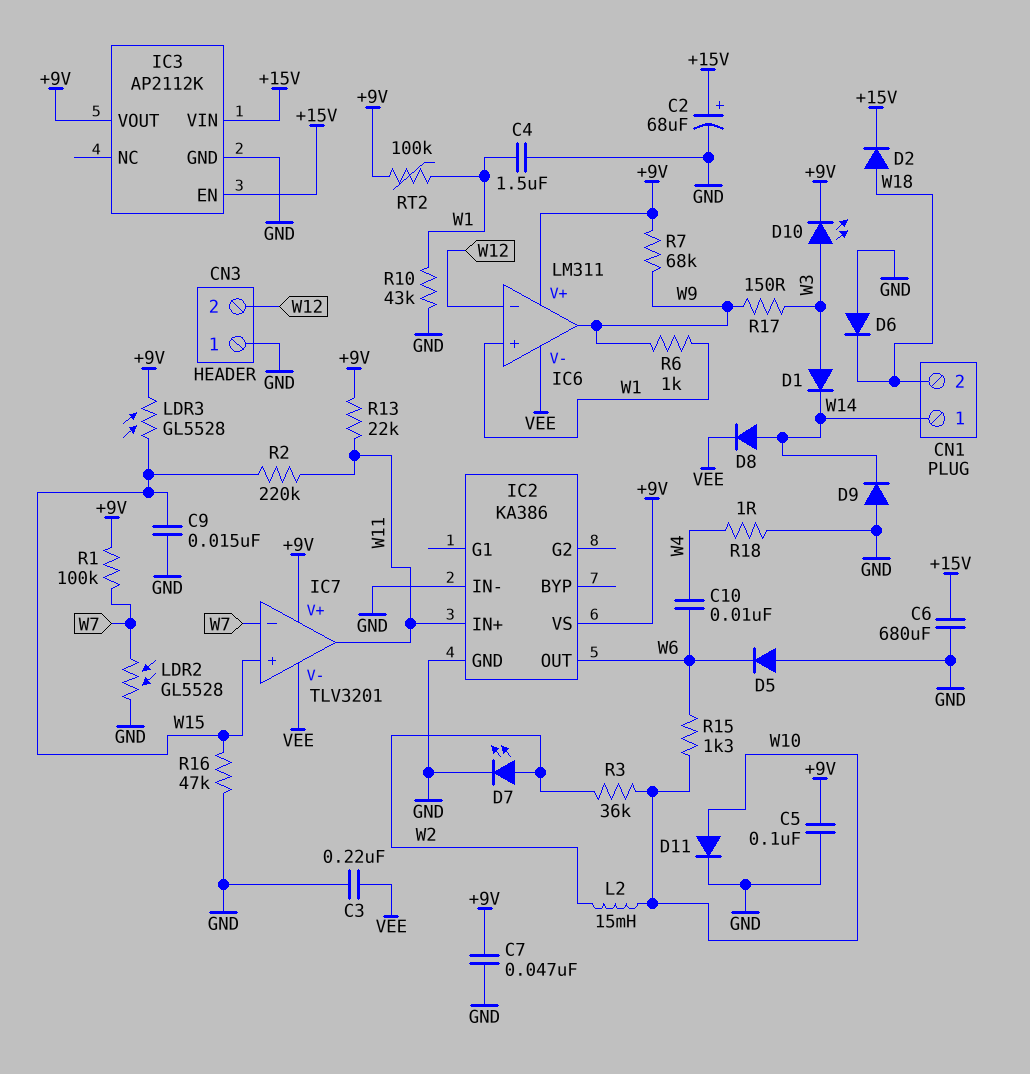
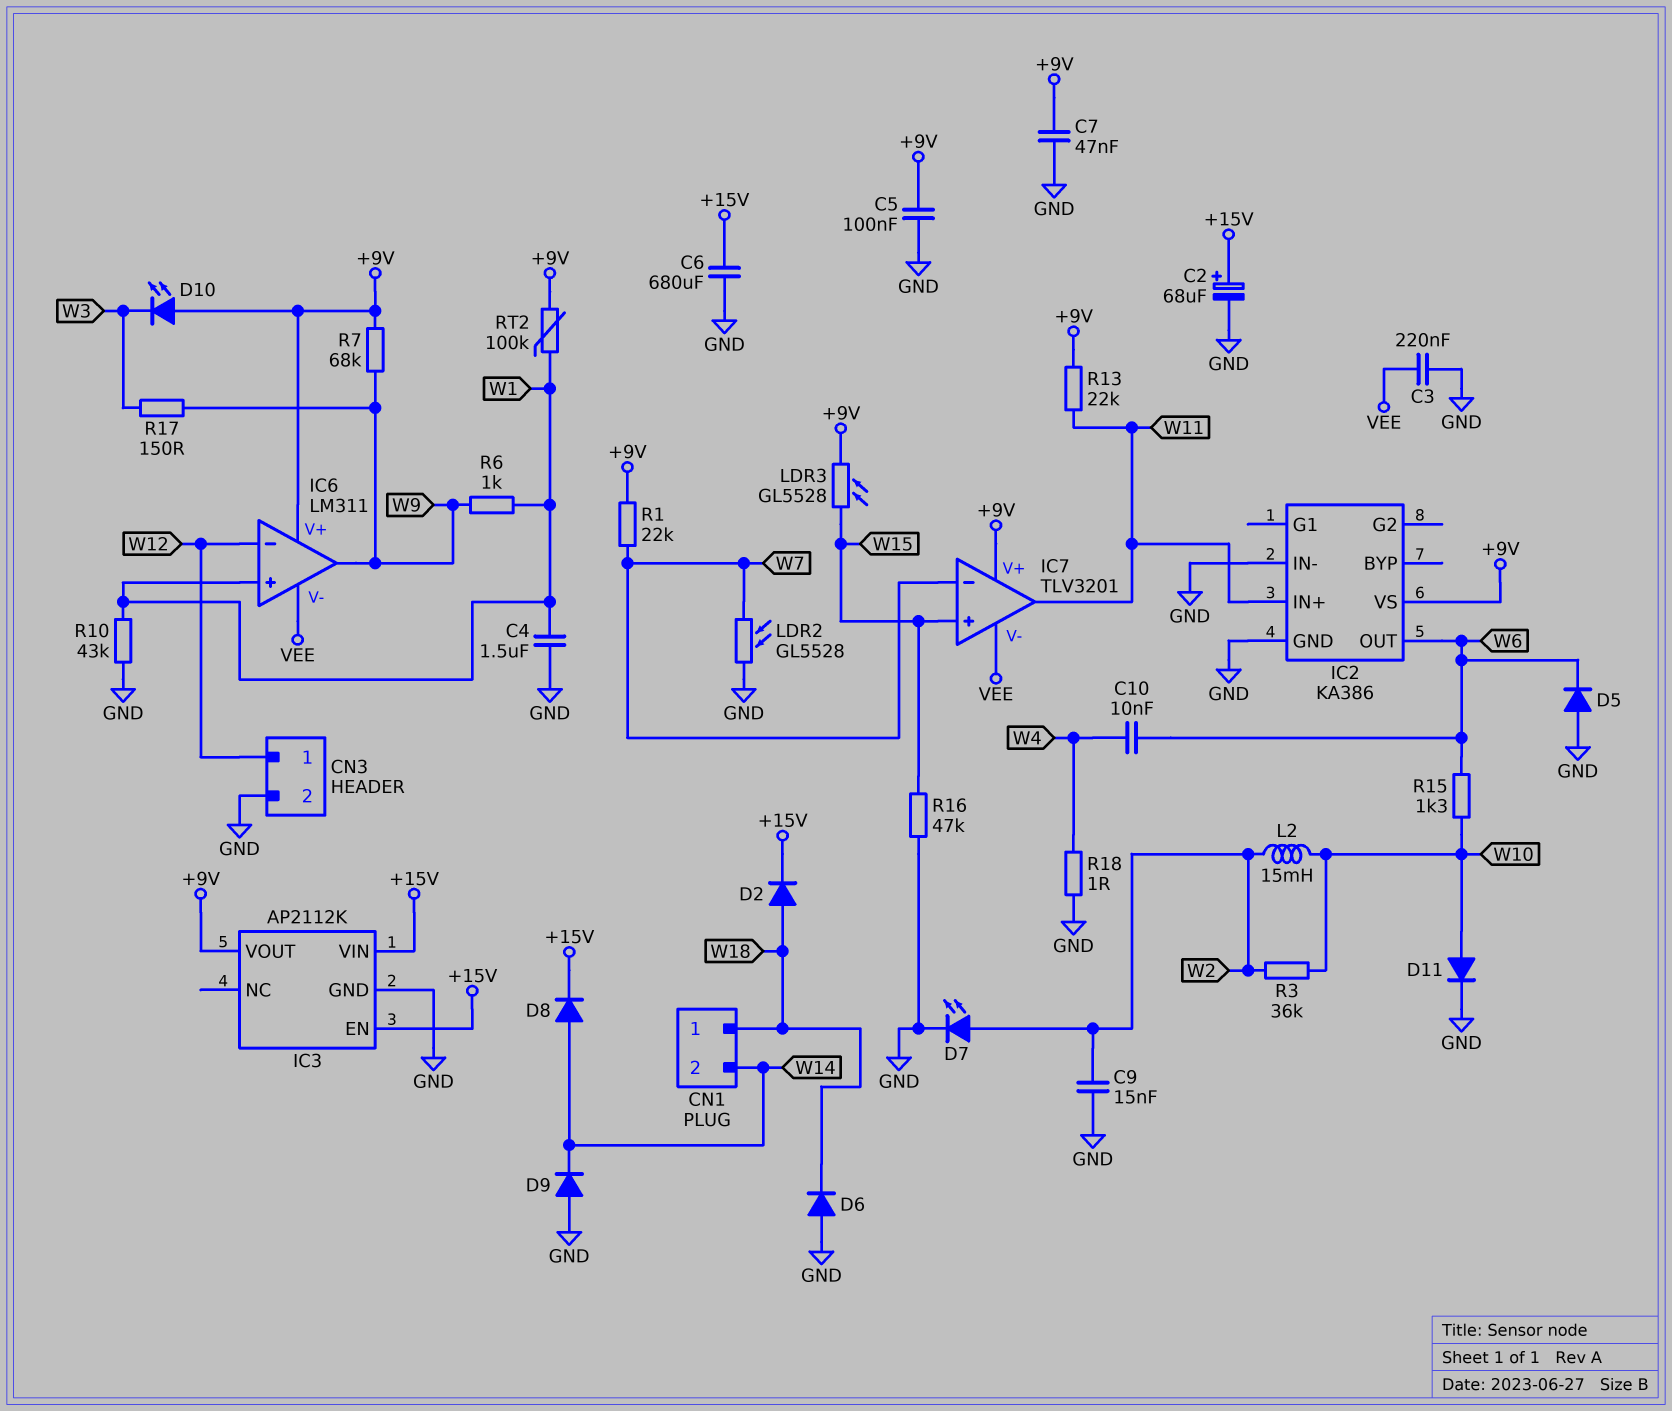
C9: 15nF (GND, W15) -> 15nF (GND, W2)
CN1 pin 1: W14 -> W18
CN1 pin 2: W18 -> W14
CN3 pin 1: GND -> W12
CN3 pin 2: W12 -> GND
D1: diode (A W3, K W14) -> none
D8: diode (A W14, K VEE) -> diode (A W14, K +15V)
D10: LED (A W3, K +9V) -> LED (A +9V, K W3)
R1: 100k (+9V, W7) -> 22k (+9V, W7)
R2: 220k (W11, W15) -> none

